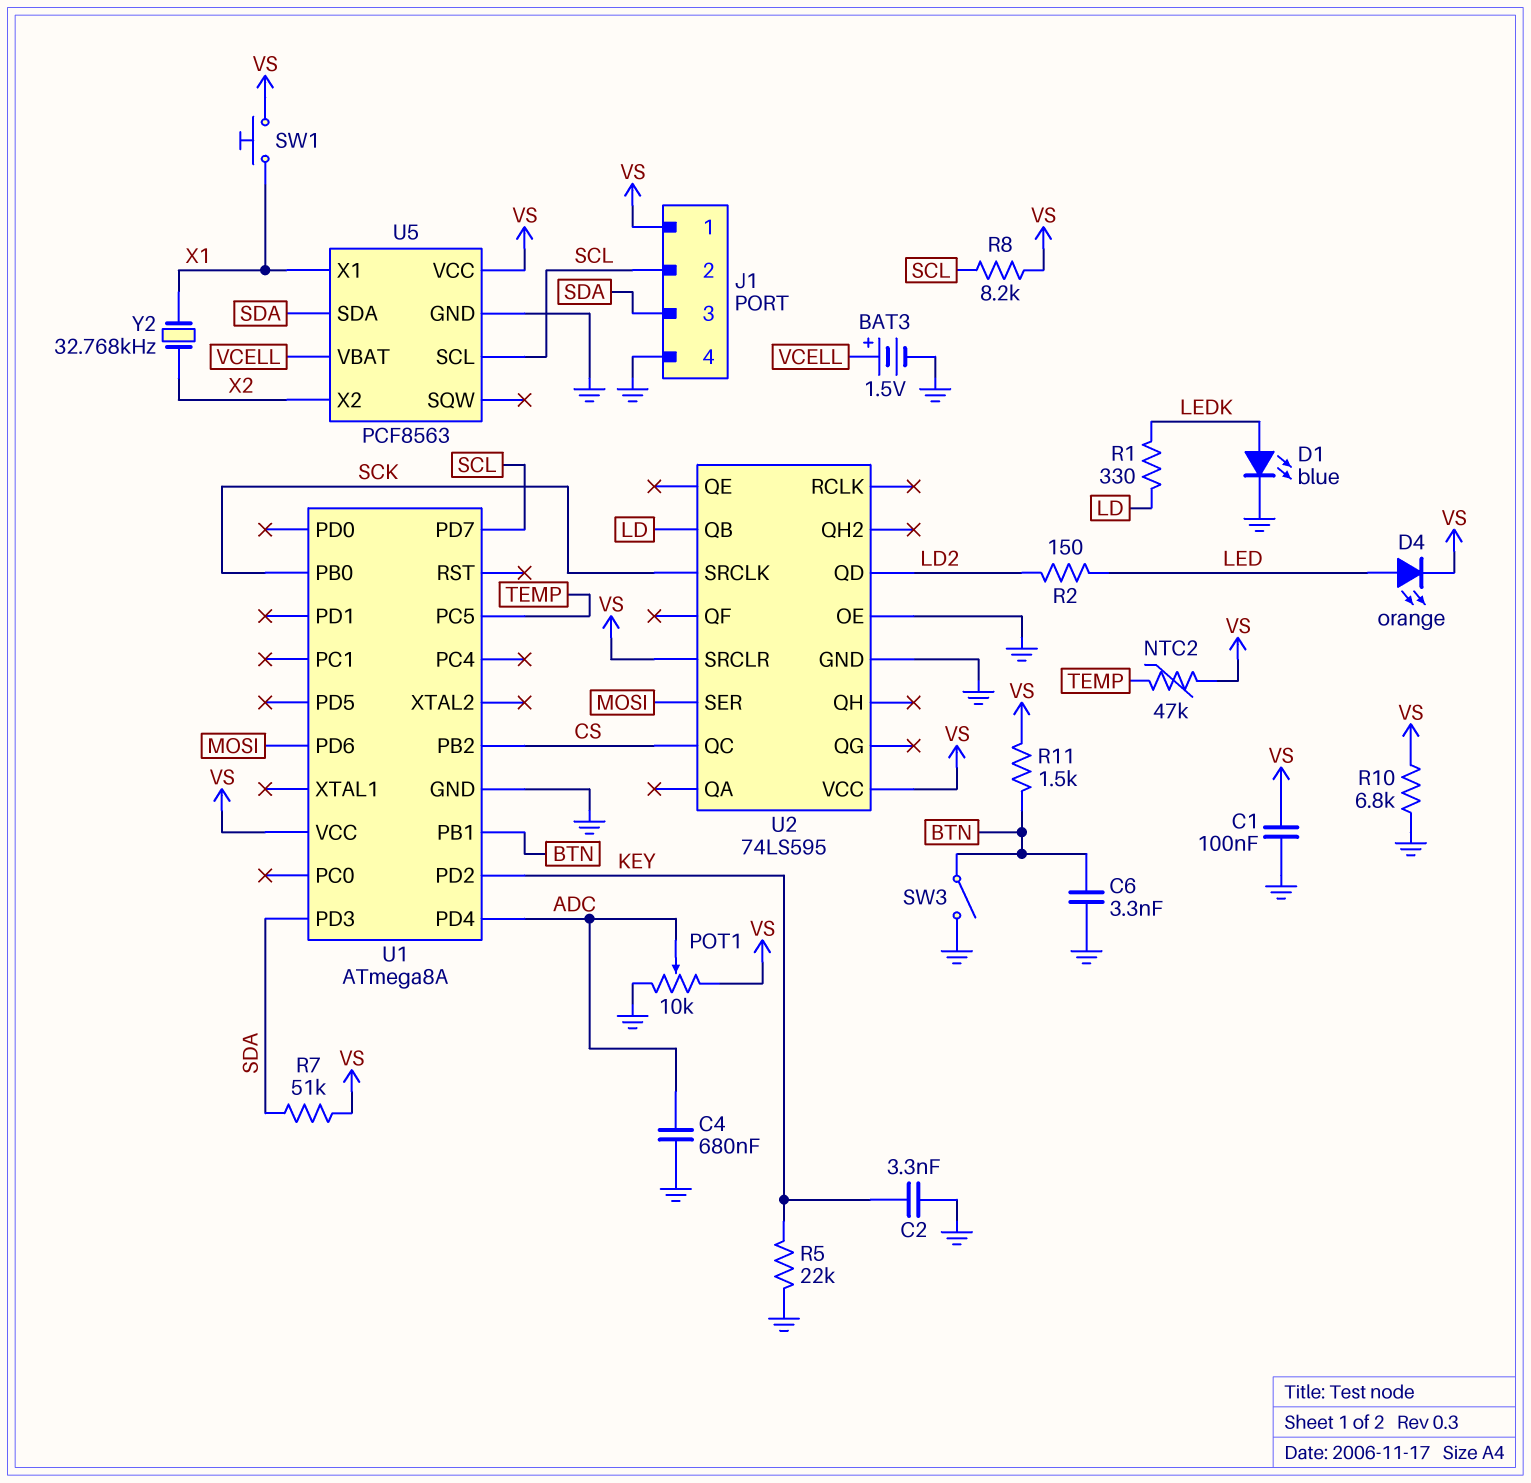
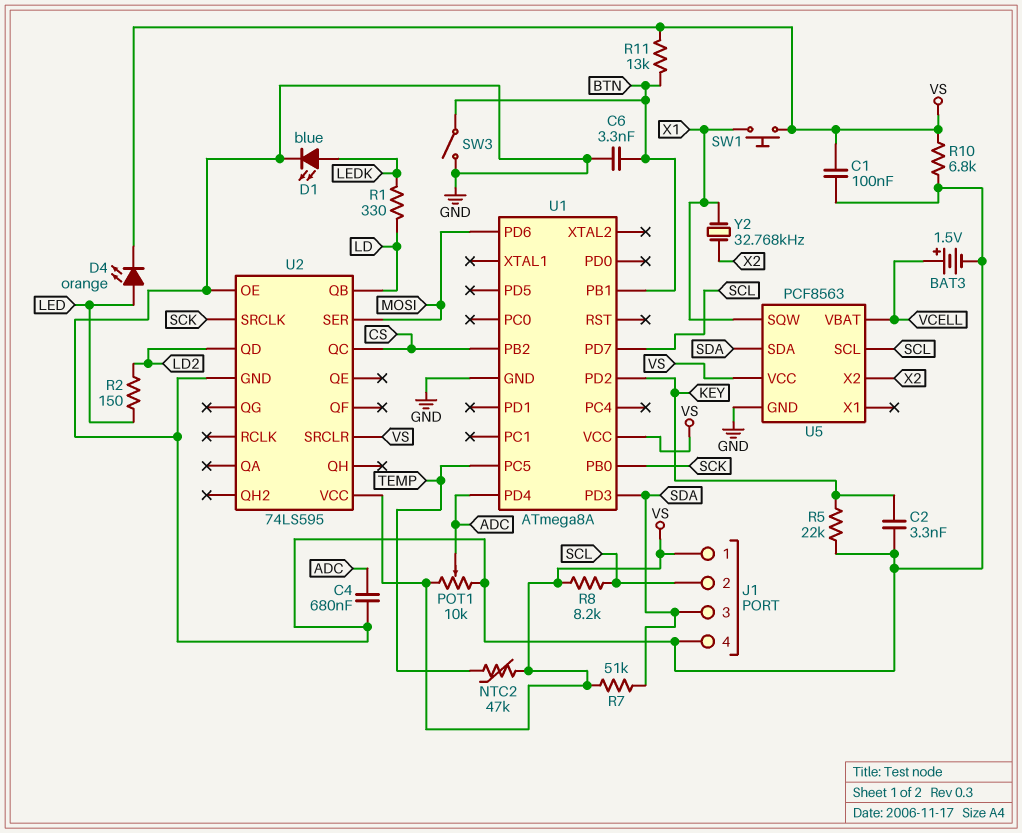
R11: 1.5k (BTN, VS) -> 13k (BTN, VS)
U5 pin SQW: none -> X1
U5 pin X1: X1 -> none

